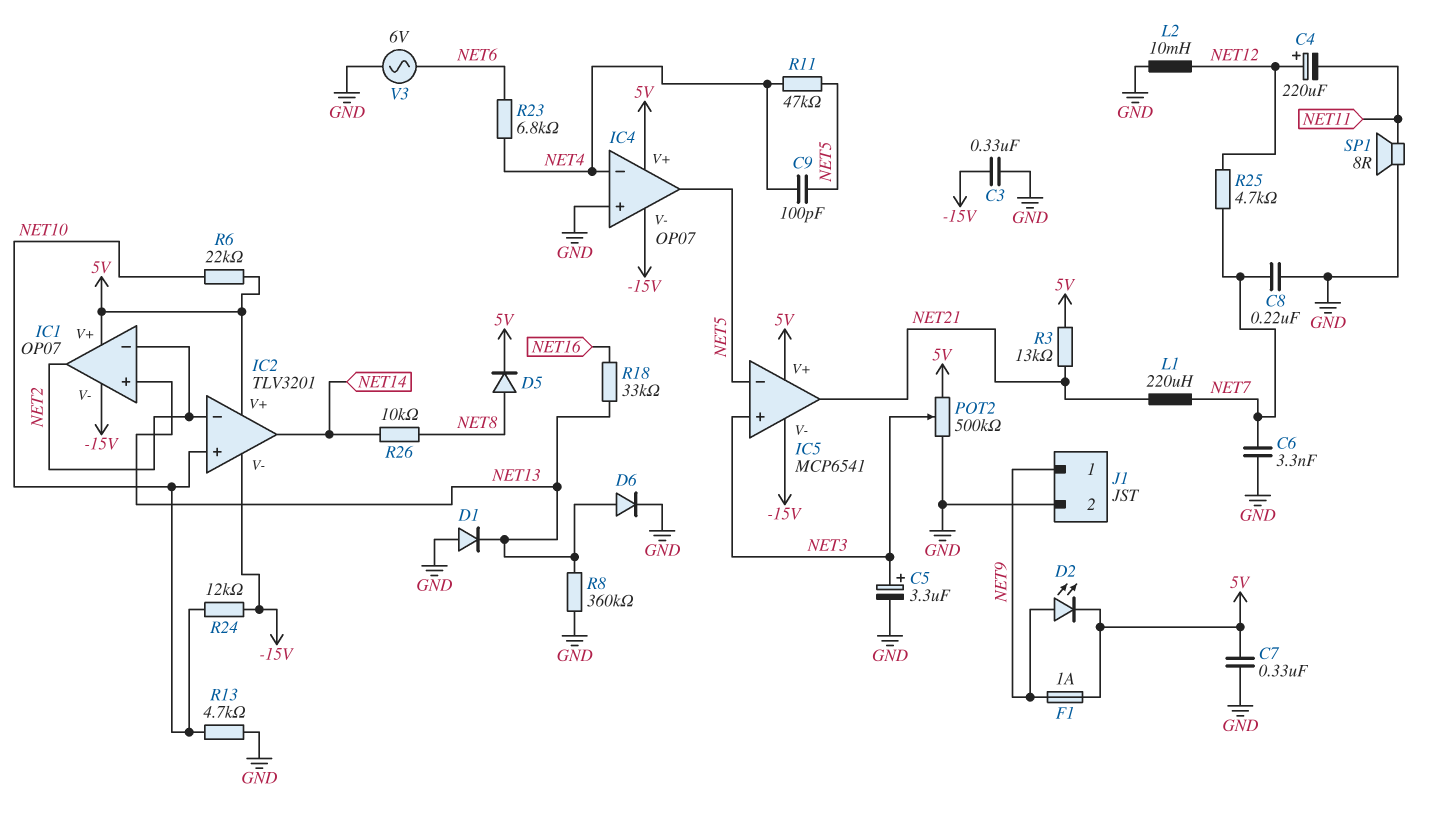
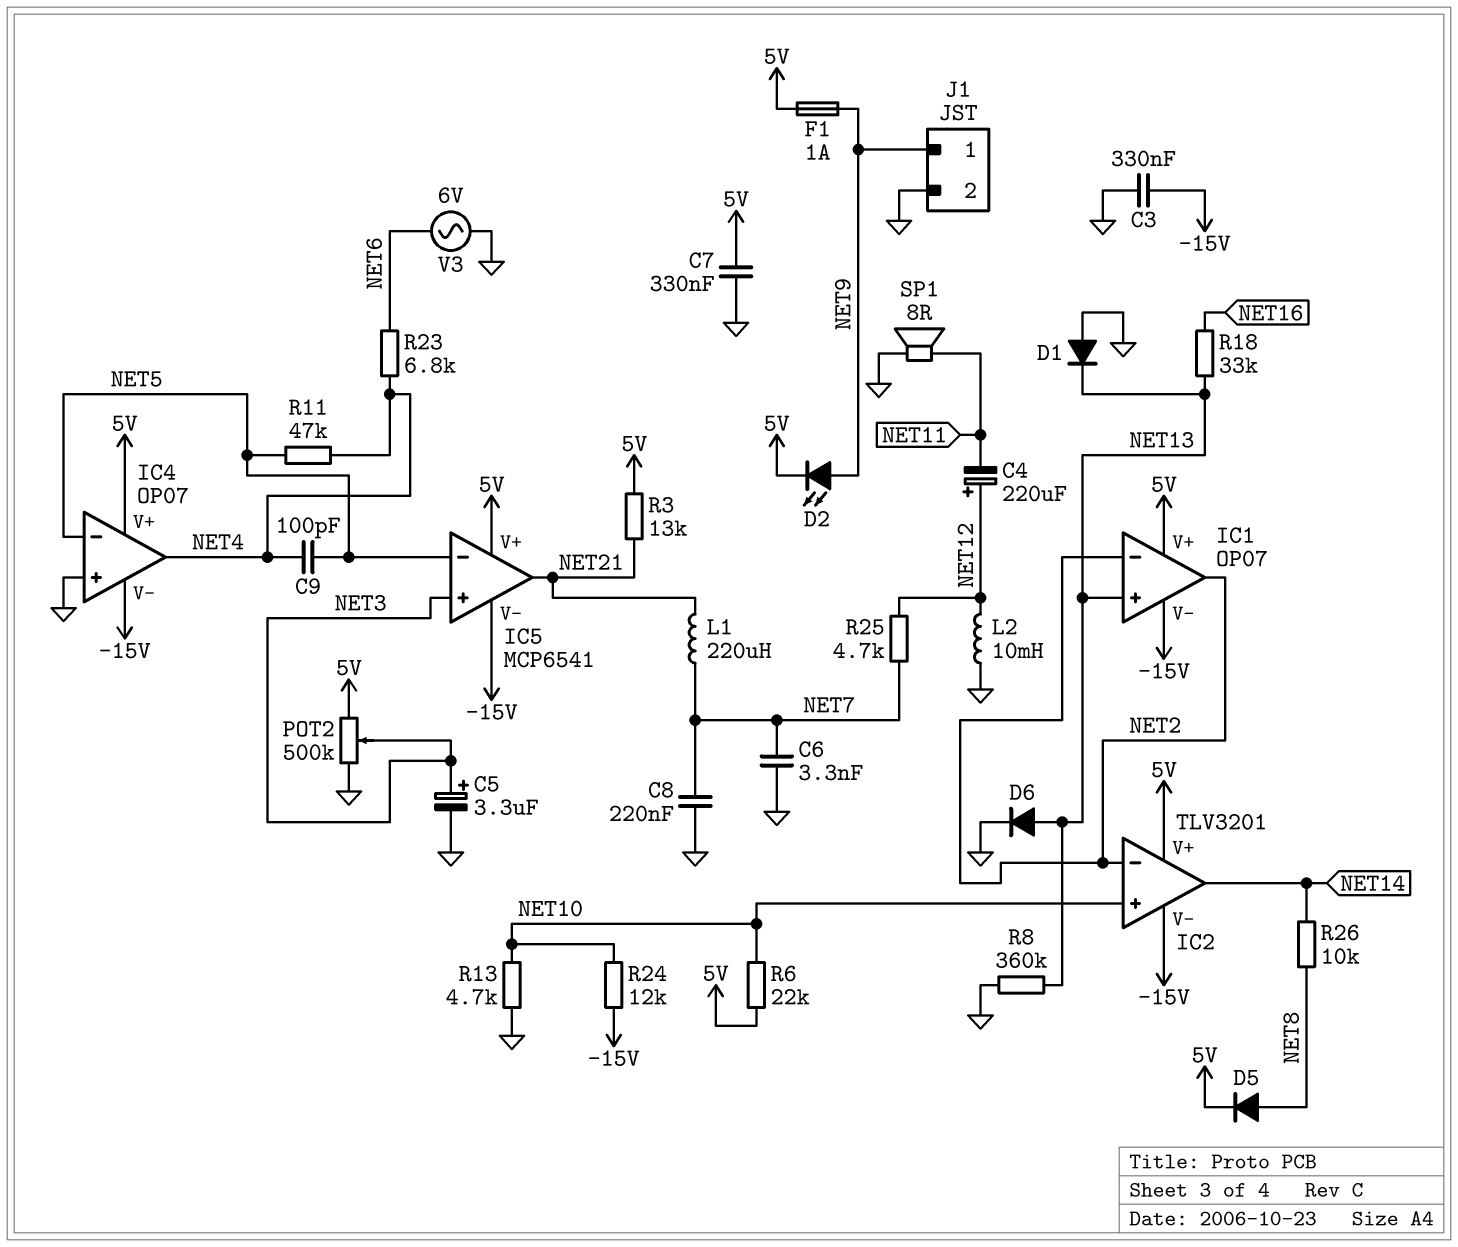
IC4 pin in-: NET4 -> NET5
IC4 pin out: NET5 -> NET4

